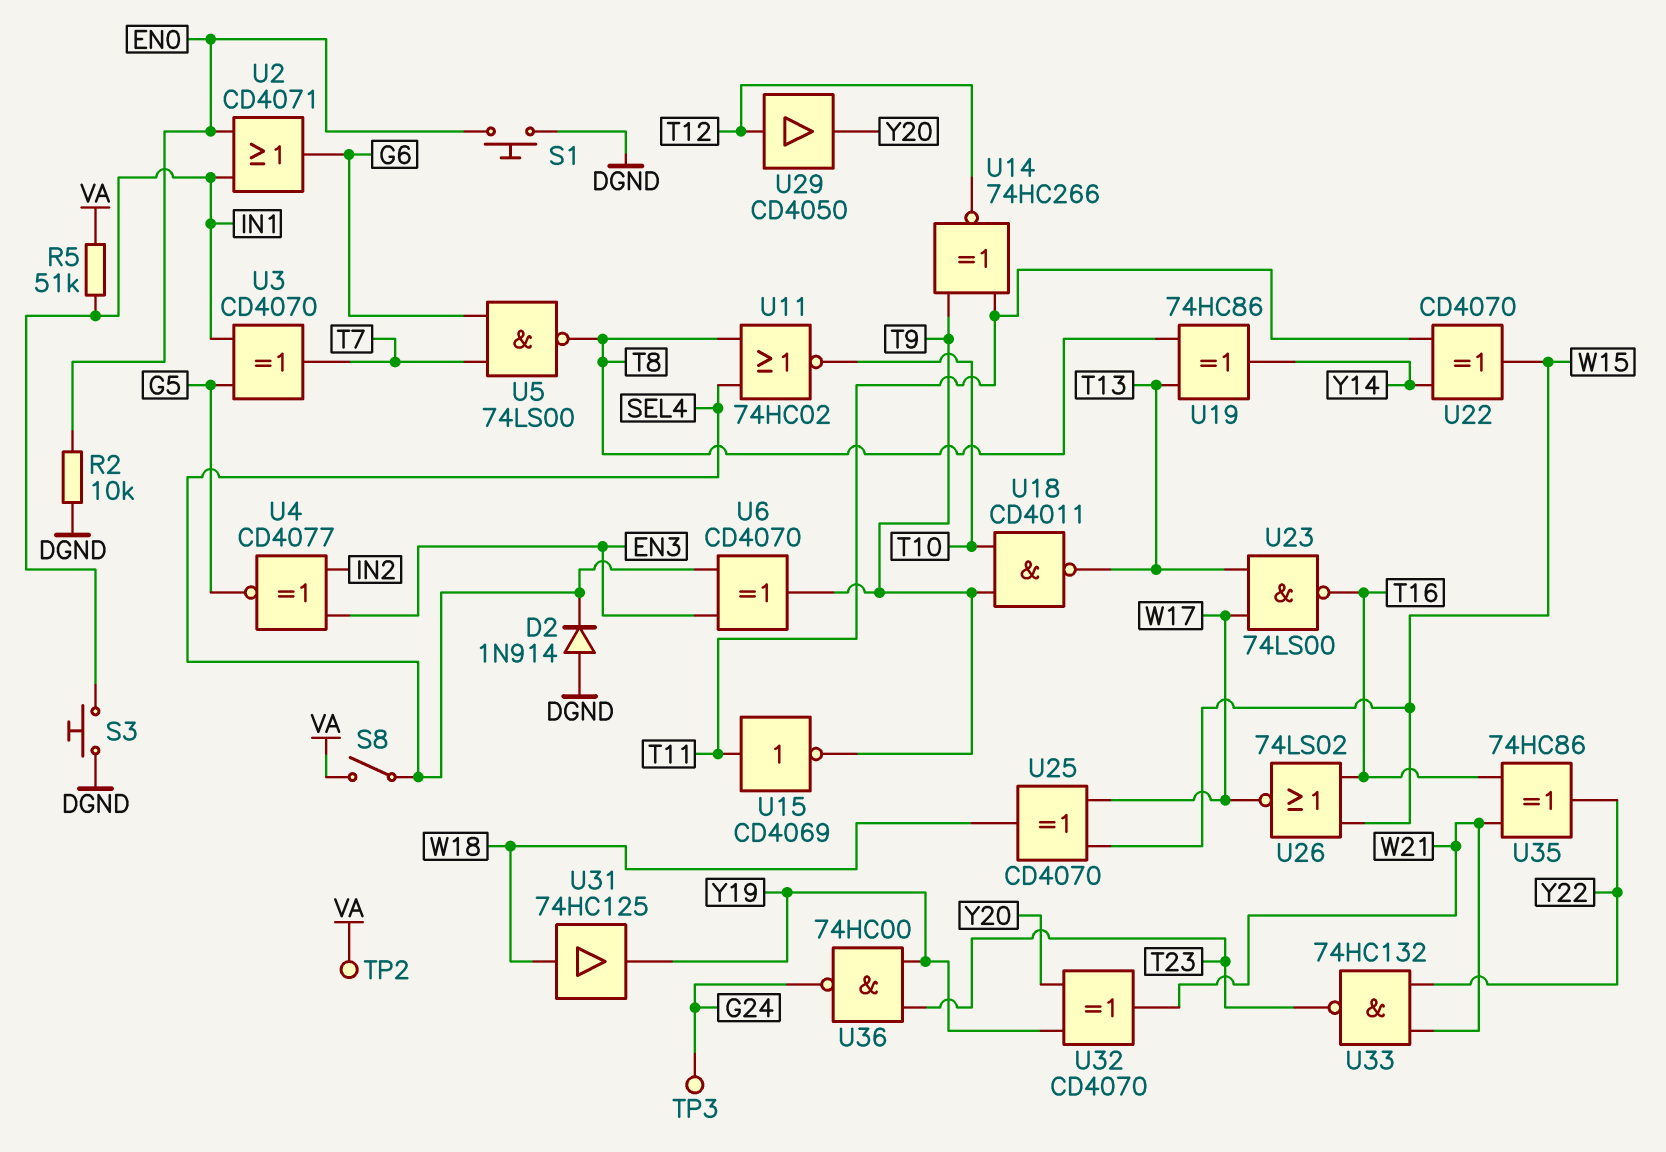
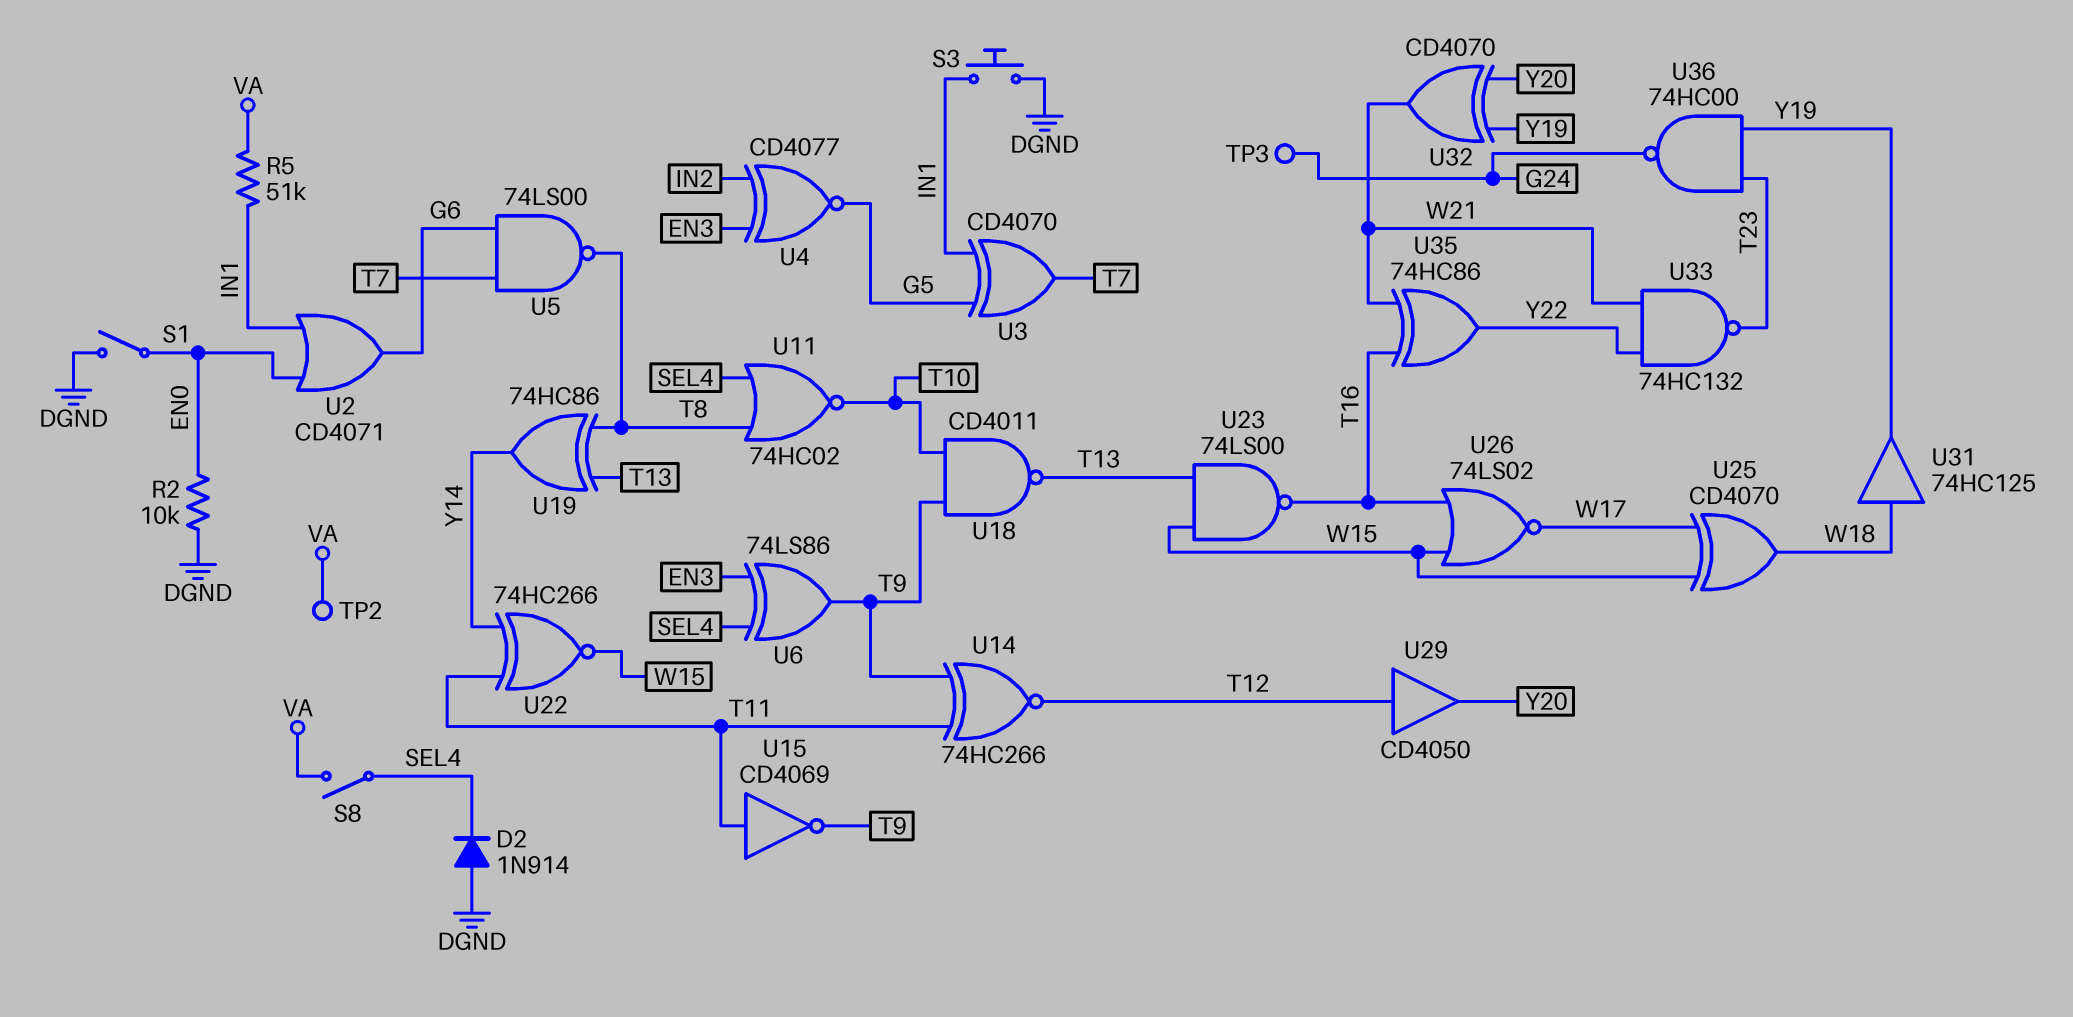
S1: button (DGND, EN0) -> switch (DGND, EN0)
U6: XOR CD4070 (in EN3, in SEL4, out T9) -> XOR 74LS86 (in EN3, in SEL4, out T9)
U22: XOR CD4070 (in T11, in Y14, out W15) -> XNOR 74HC266 (in T11, in Y14, out W15)
U23: NAND 74LS00 (in T13, in W17, out T16) -> NAND 74LS00 (in T13, in W15, out T16)

